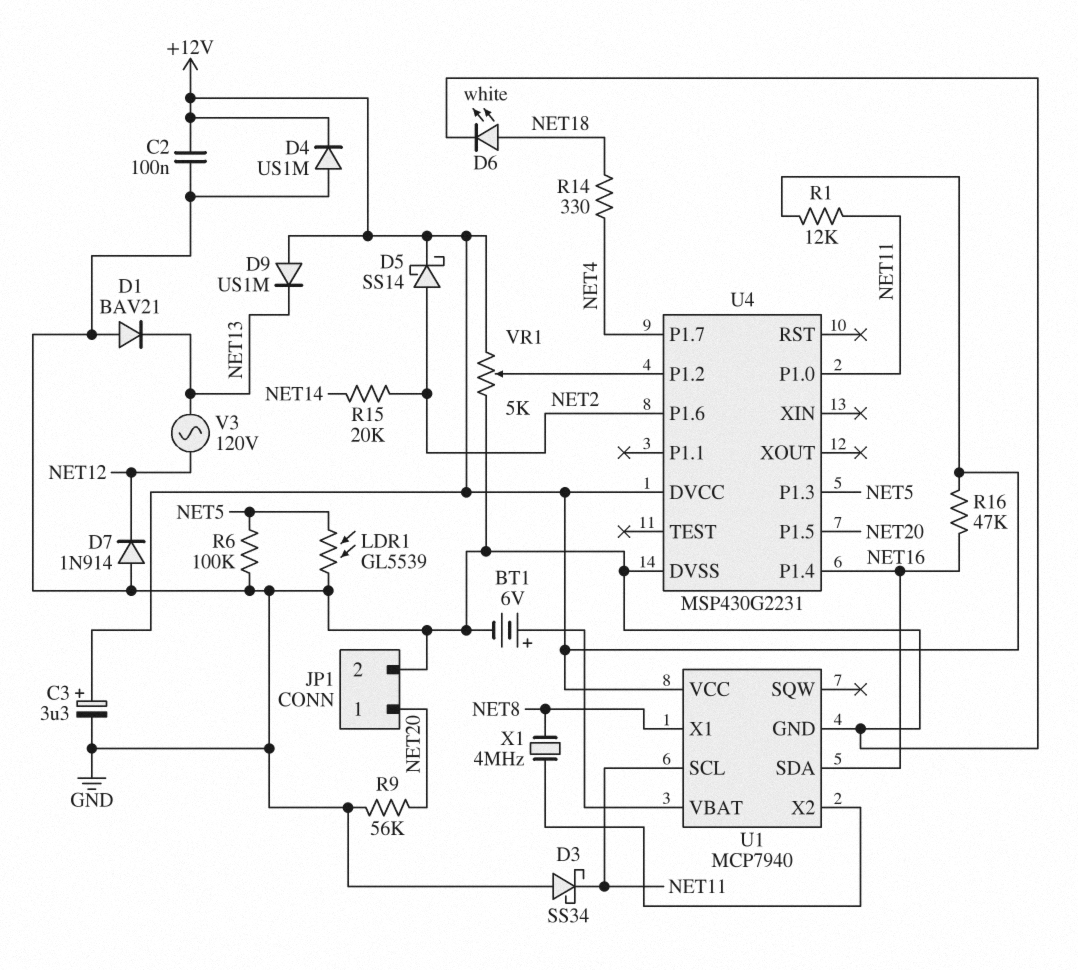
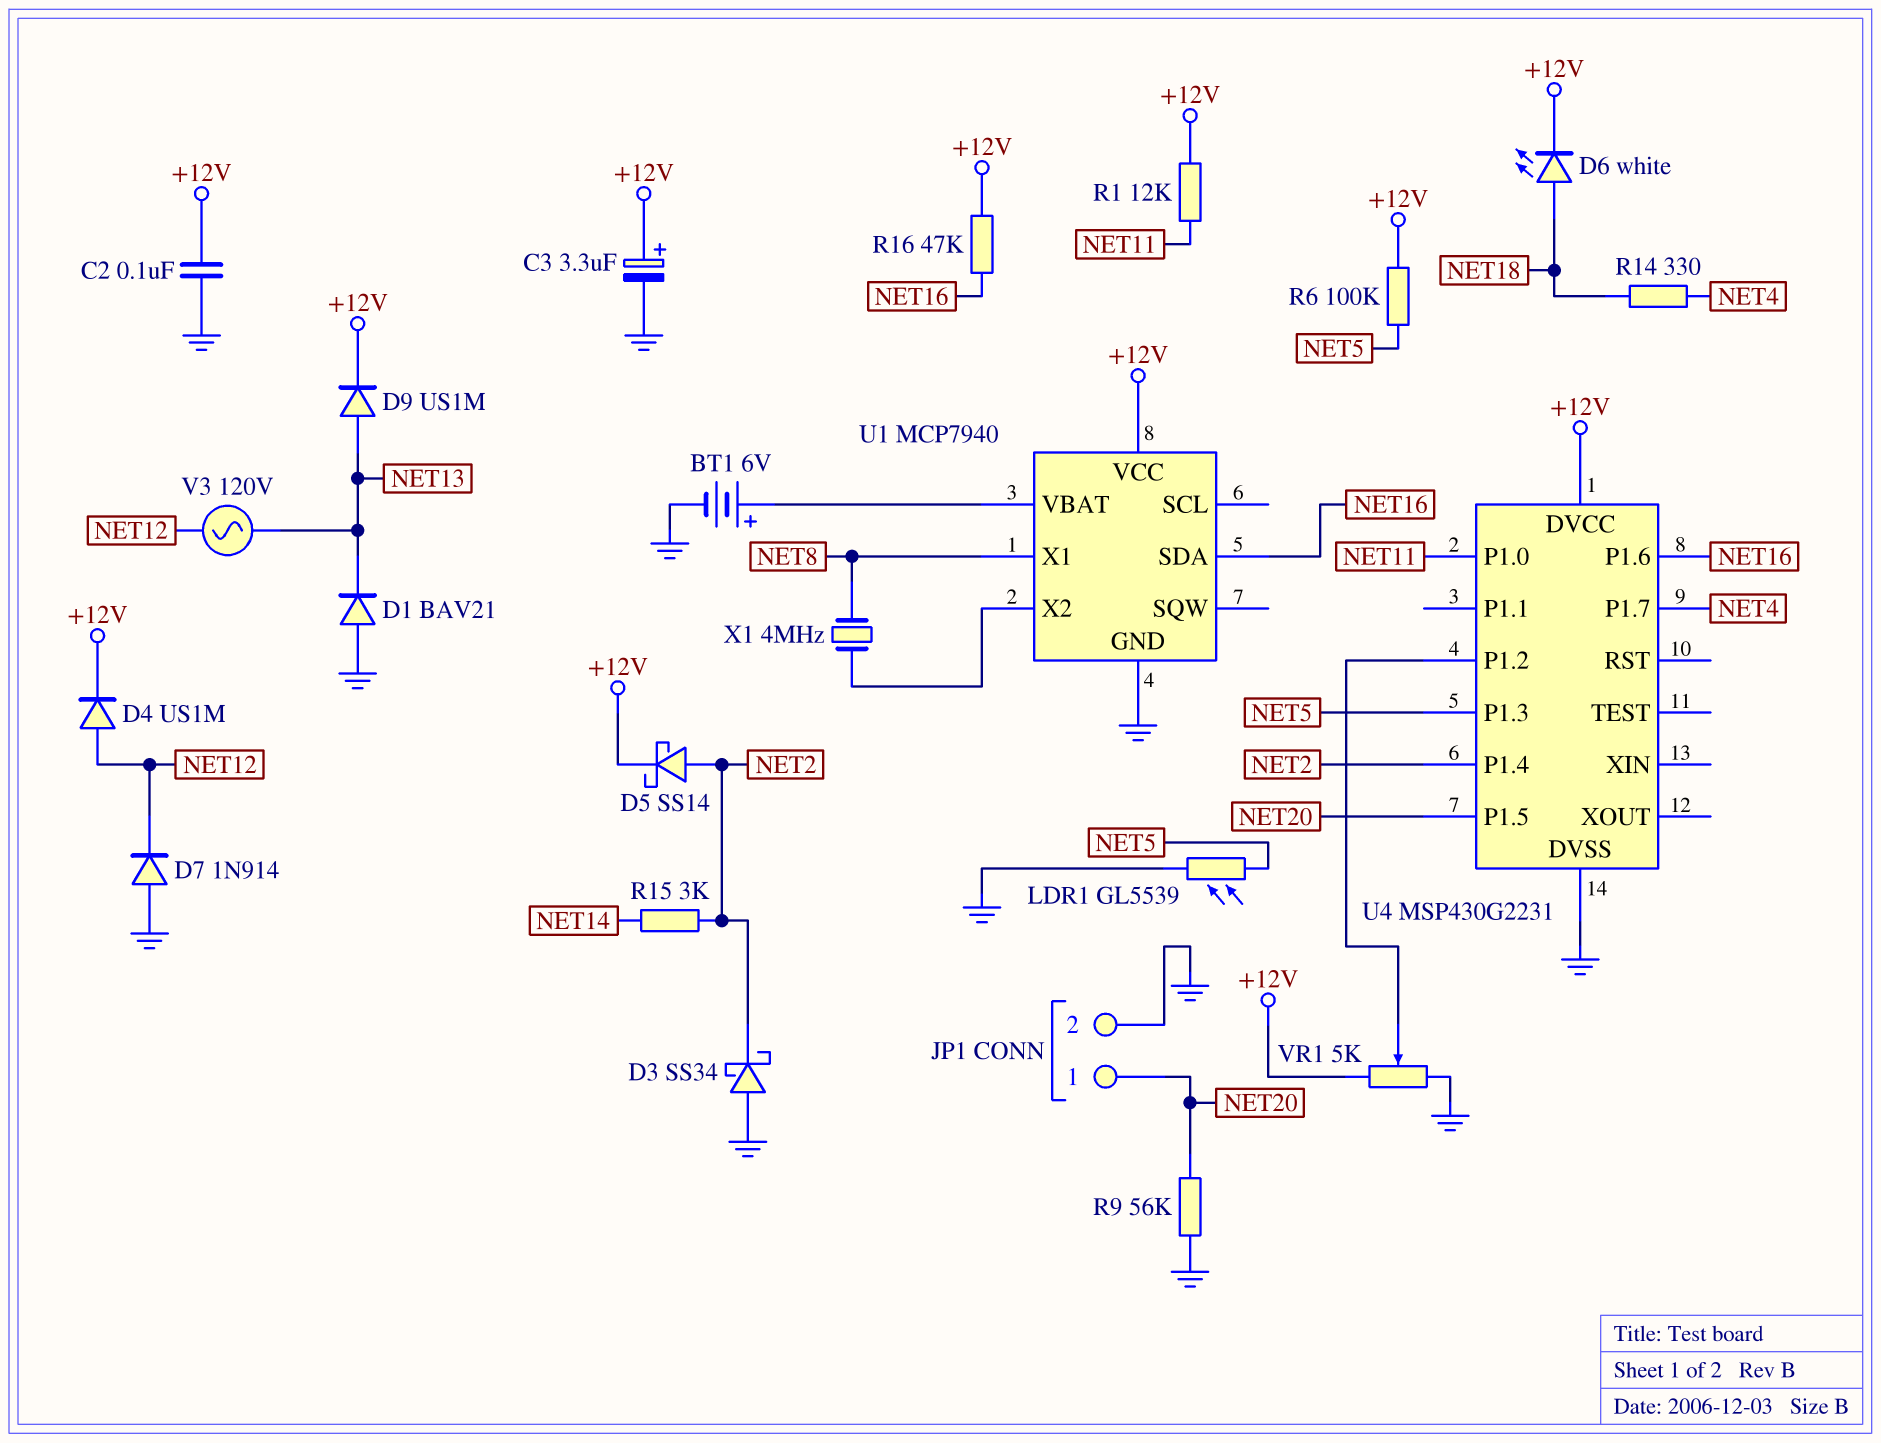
D3: schottky SS34 (A GND, K NET11) -> schottky SS34 (A GND, K NET2)
D4: diode US1M (A GND, K +12V) -> diode US1M (A NET12, K +12V)
D6: LED white (A NET18, K GND) -> LED white (A NET18, K +12V)
D9: diode US1M (A +12V, K NET13) -> diode US1M (A NET13, K +12V)
R6: 100k (GND, NET5) -> 100k (+12V, NET5)
R15: 20k (NET2, NET14) -> 3k (NET2, NET14)
U1 pin SCL: NET11 -> none
U4 pin P1.4: NET16 -> NET2
U4 pin P1.6: NET2 -> NET16

